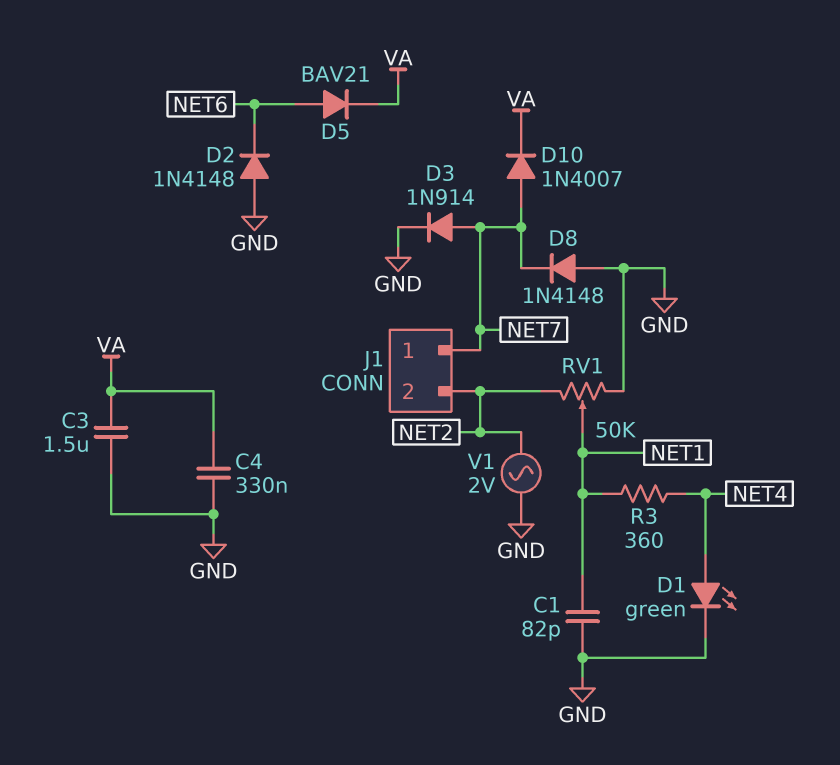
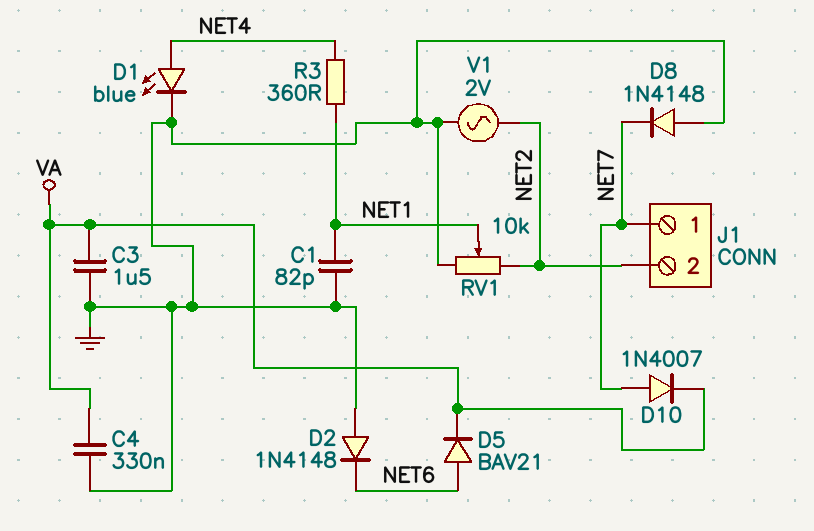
D1: LED green (A NET4, K GND) -> LED blue (A NET4, K GND)
D3: diode 1N914 (A NET7, K GND) -> none
RV1: 50k (GND, NET2, wiper NET1) -> 10k (GND, NET2, wiper NET1)

